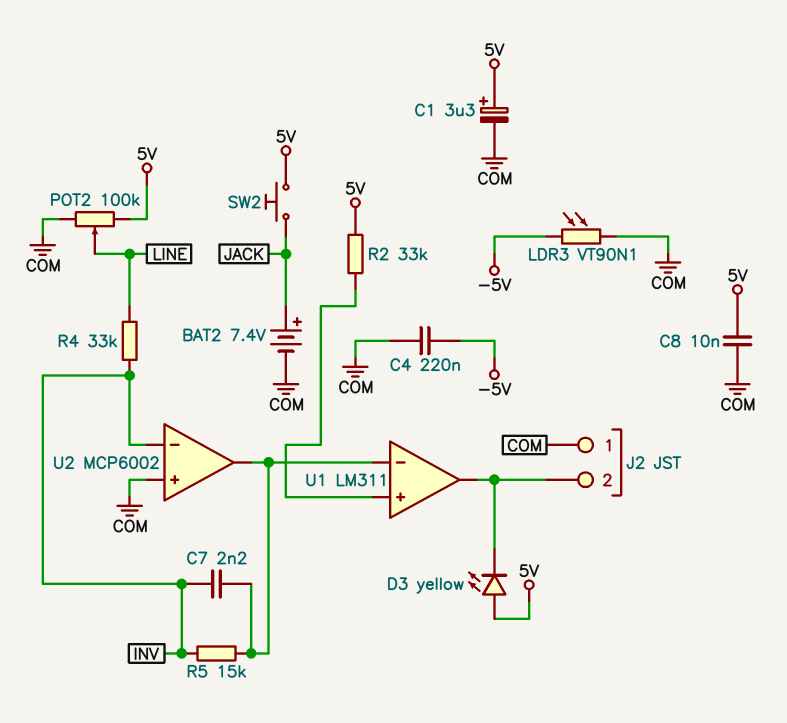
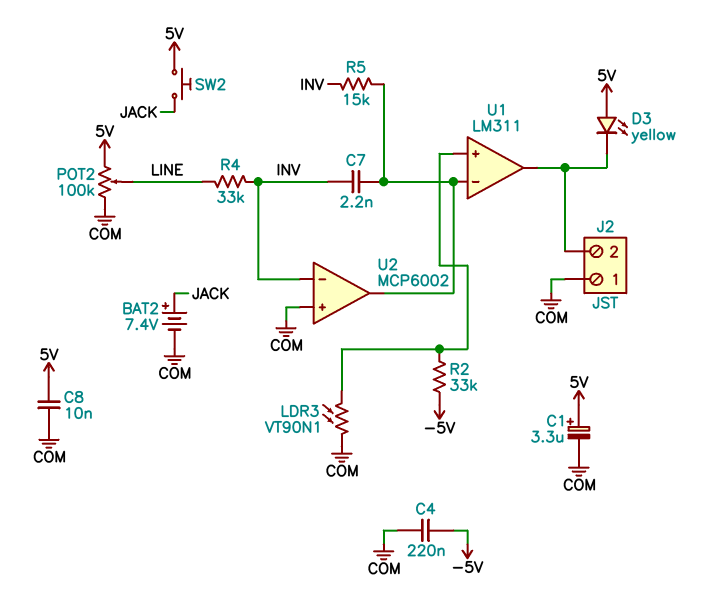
LDR3: VT90N1 (-5V, COM) -> VT90N1 (COM, U1/in+)
R2: 33k (5V, U1/in+) -> 33k (-5V, U1/in+)

